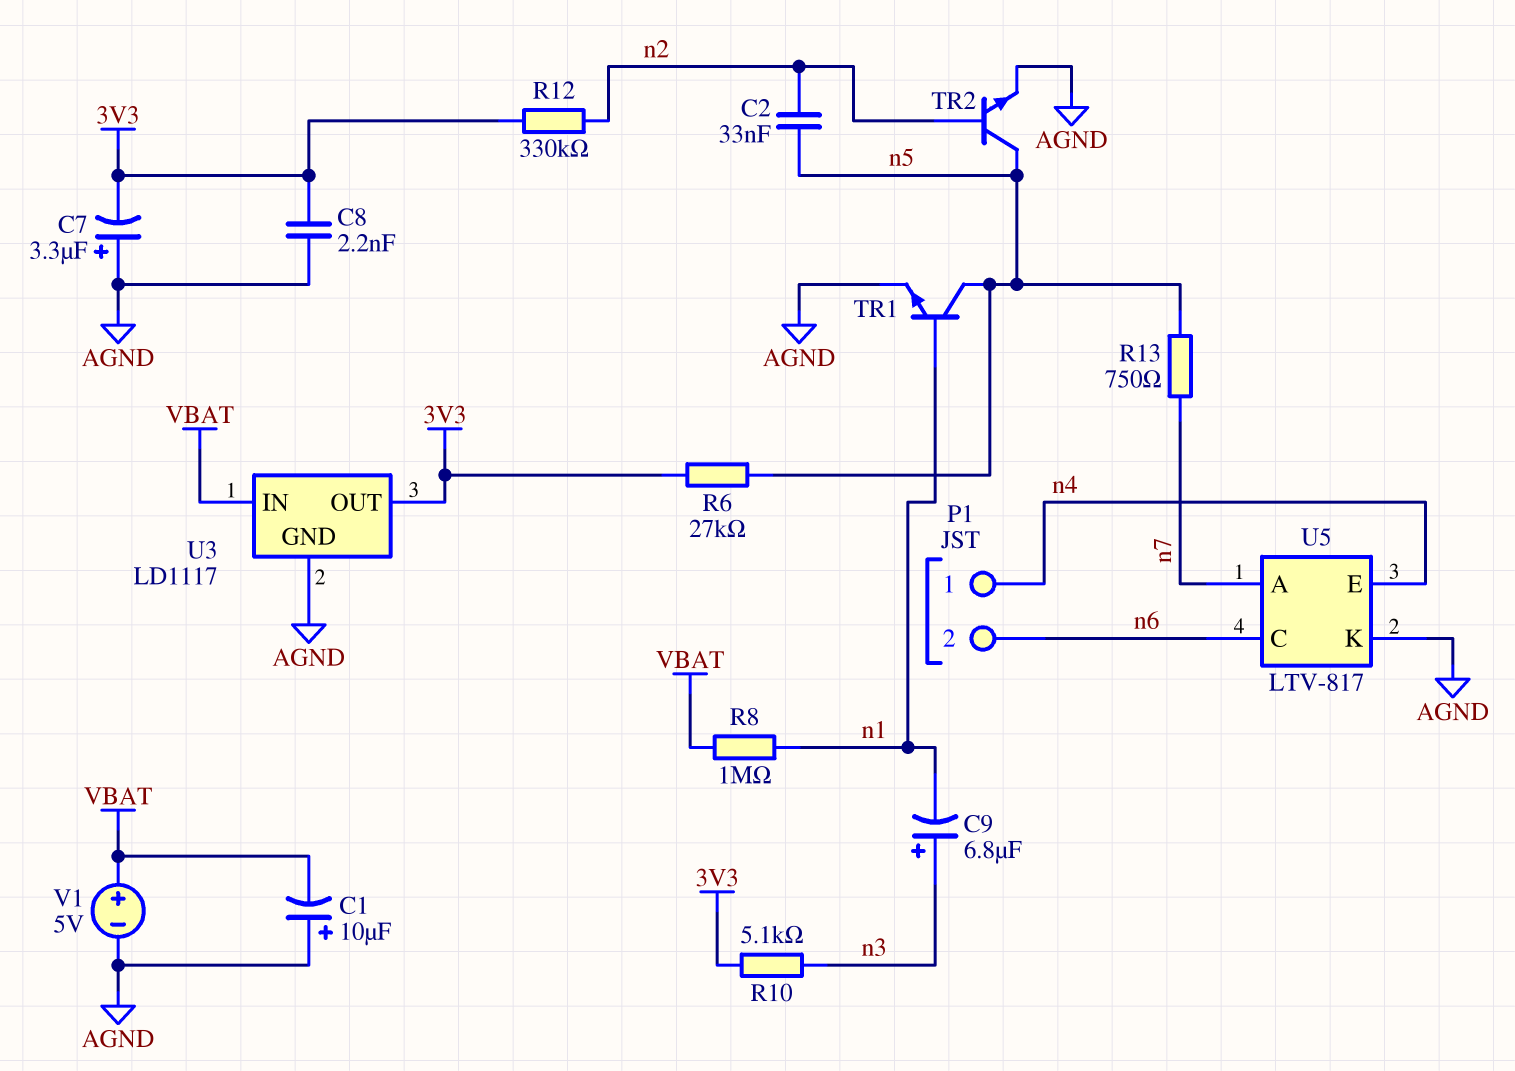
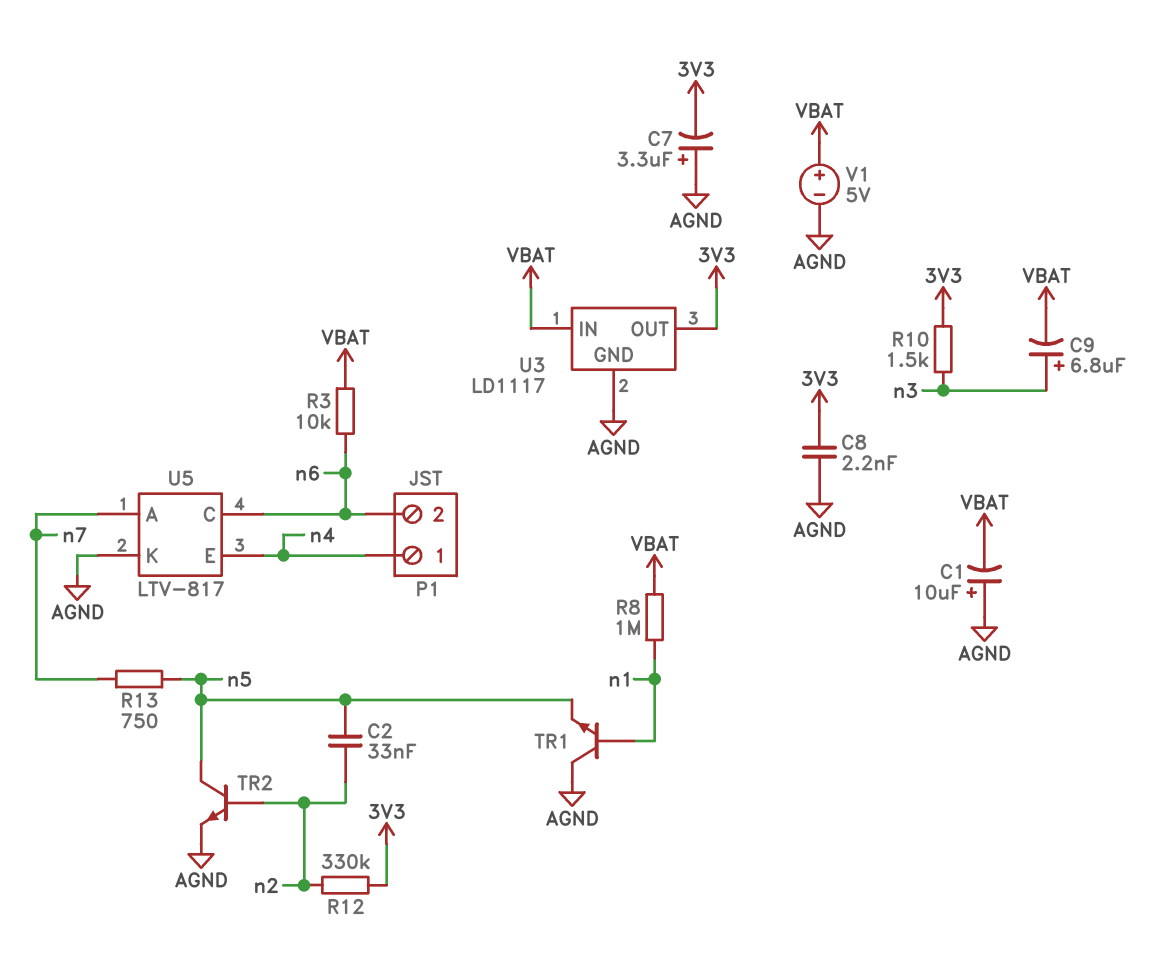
C9: 6.8uF (plus n3, minus n1) -> 6.8uF (plus n3, minus VBAT)
R3: none -> 10k (VBAT, n6)
R6: 27k (3V3, n5) -> none
R10: 5.1k (3V3, n3) -> 1.5k (3V3, n3)
TR1: NPN (B n1, C n5, E AGND) -> NPN (B n1, C AGND, E n5)

